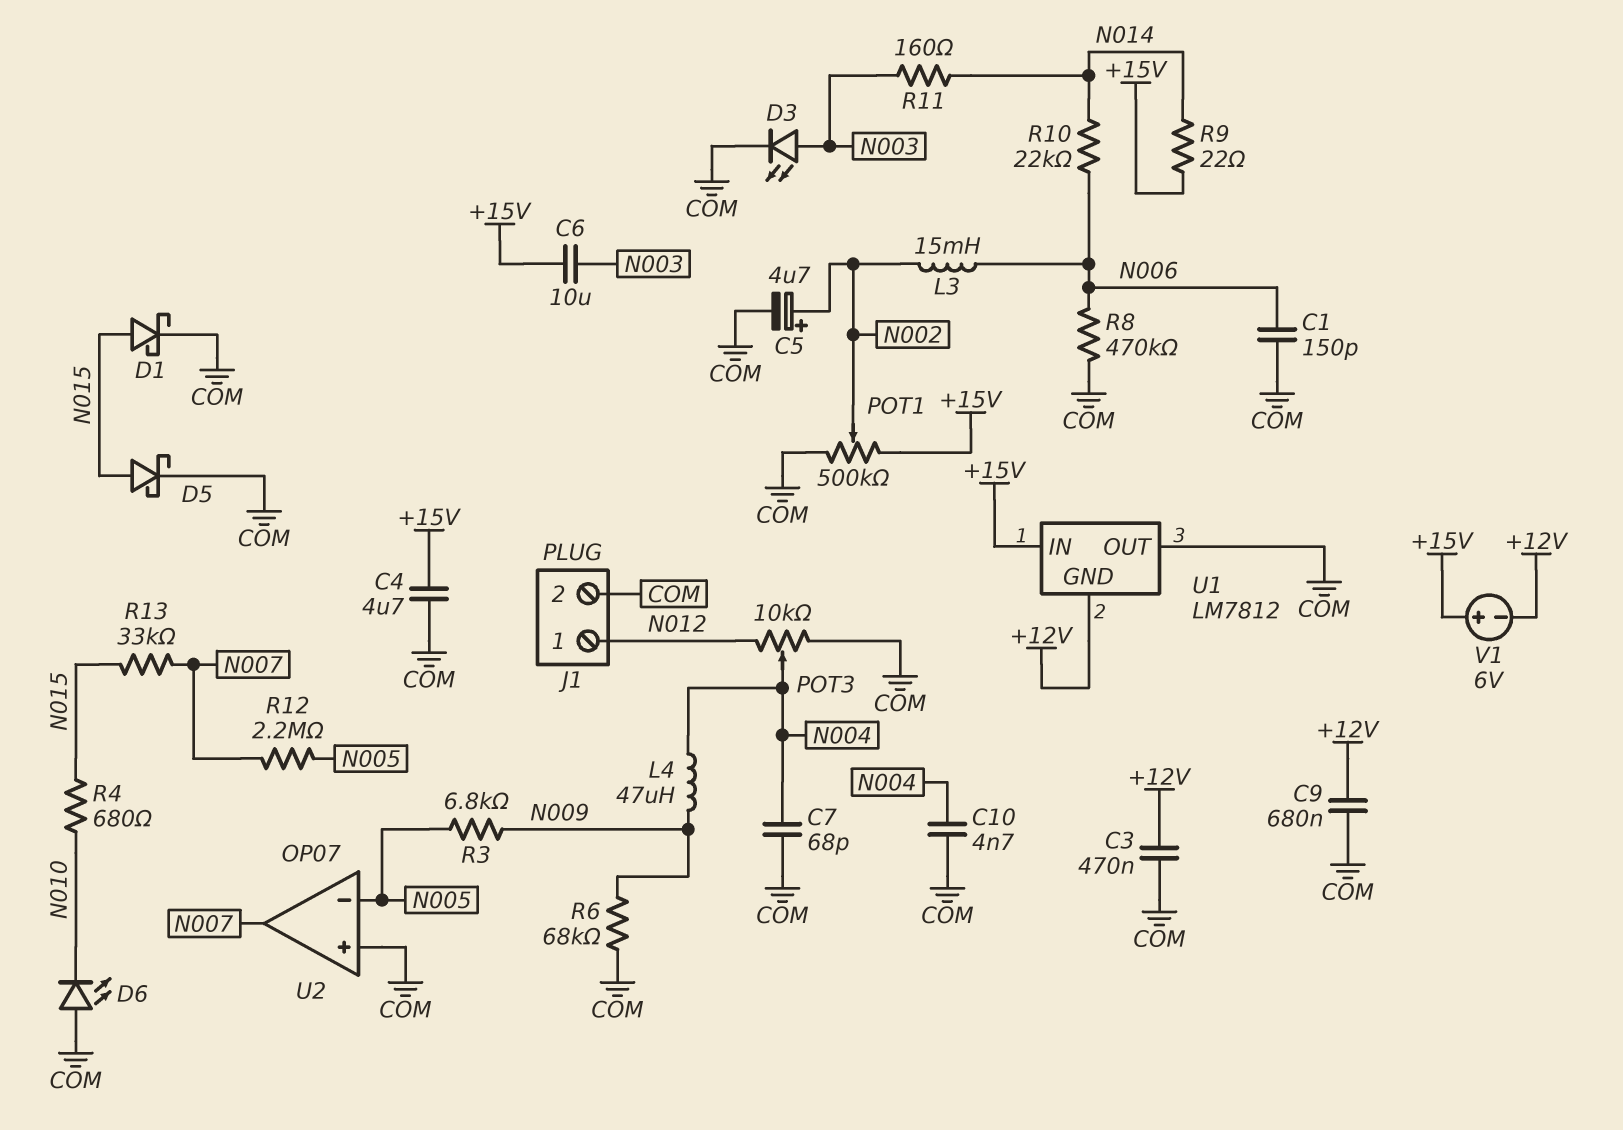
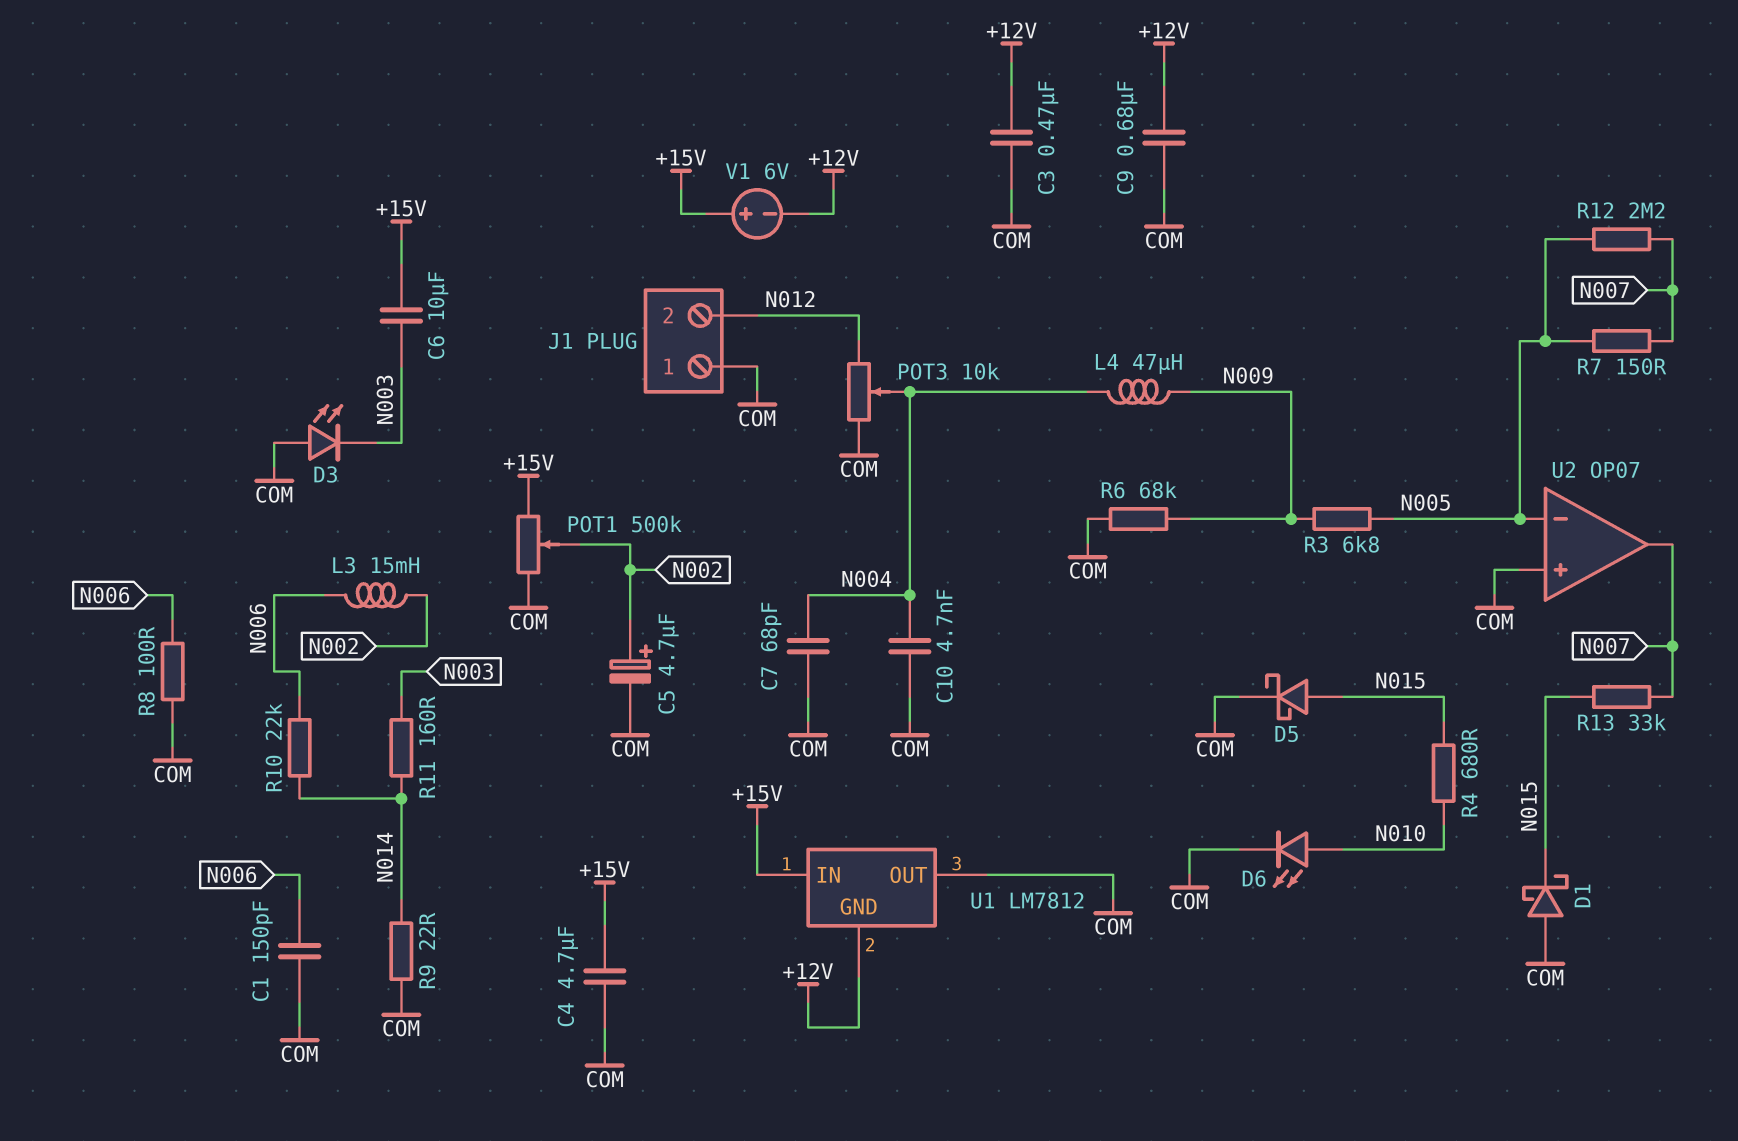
D1: schottky (A N015, K COM) -> schottky (A COM, K N015)
D3: LED (A N003, K COM) -> LED (A COM, K N003)
D6: LED (A COM, K N010) -> LED (A N010, K COM)
J1 pin 1: N012 -> COM
J1 pin 2: COM -> N012
R7: none -> 150 (N005, N007)
R8: 470k (COM, N006) -> 100 (COM, N006)
R9: 22 (+15V, N014) -> 22 (COM, N014)

